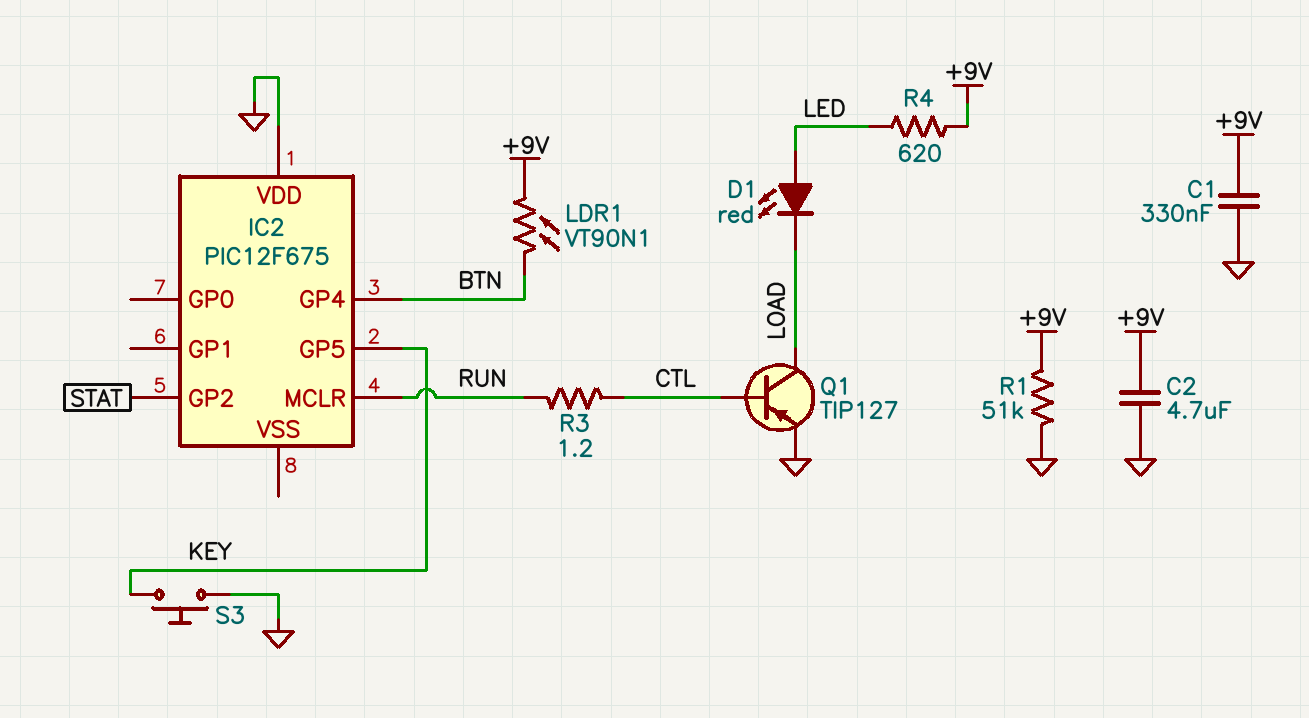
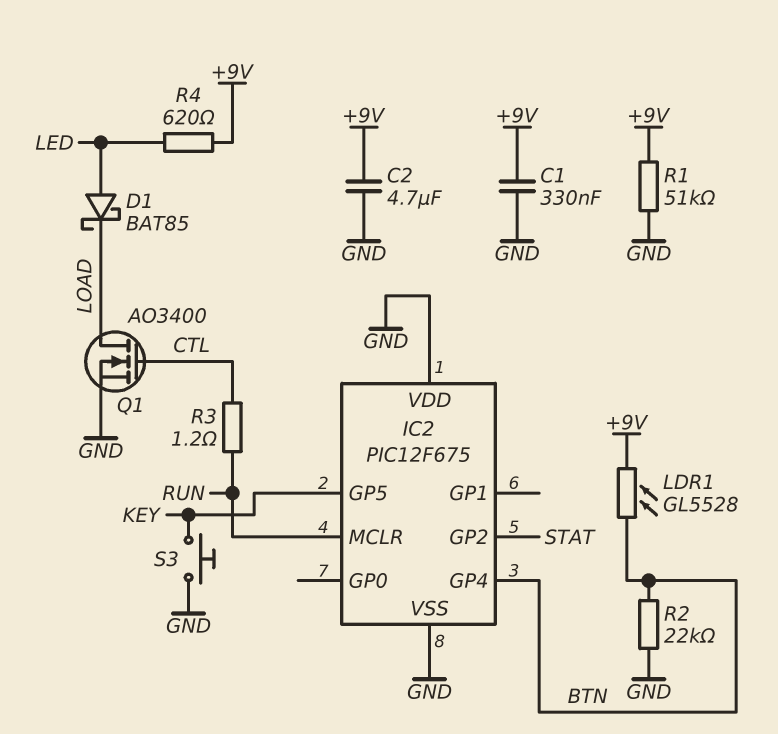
D1: LED red (A LED, K LOAD) -> schottky BAT85 (A LED, K LOAD)
IC2 pin VSS: none -> GND
LDR1: VT90N1 (+9V, BTN) -> GL5528 (+9V, BTN)
Q1: PNP TIP127 (B CTL, C LOAD, E GND) -> NMOS AO3400 (G CTL, D LOAD, S GND)
R2: none -> 22k (BTN, GND)

